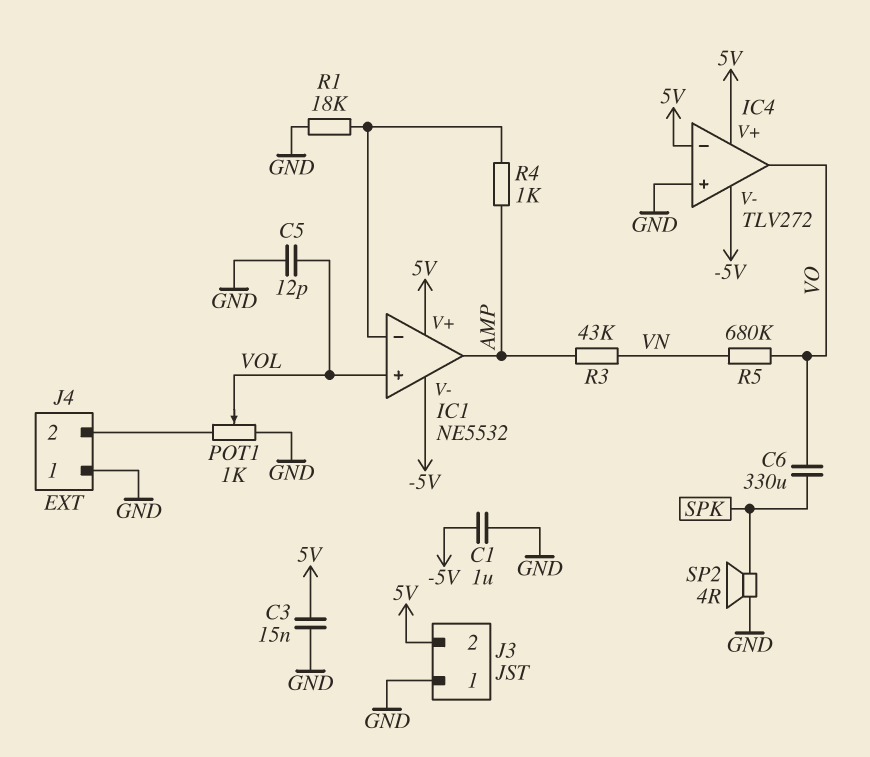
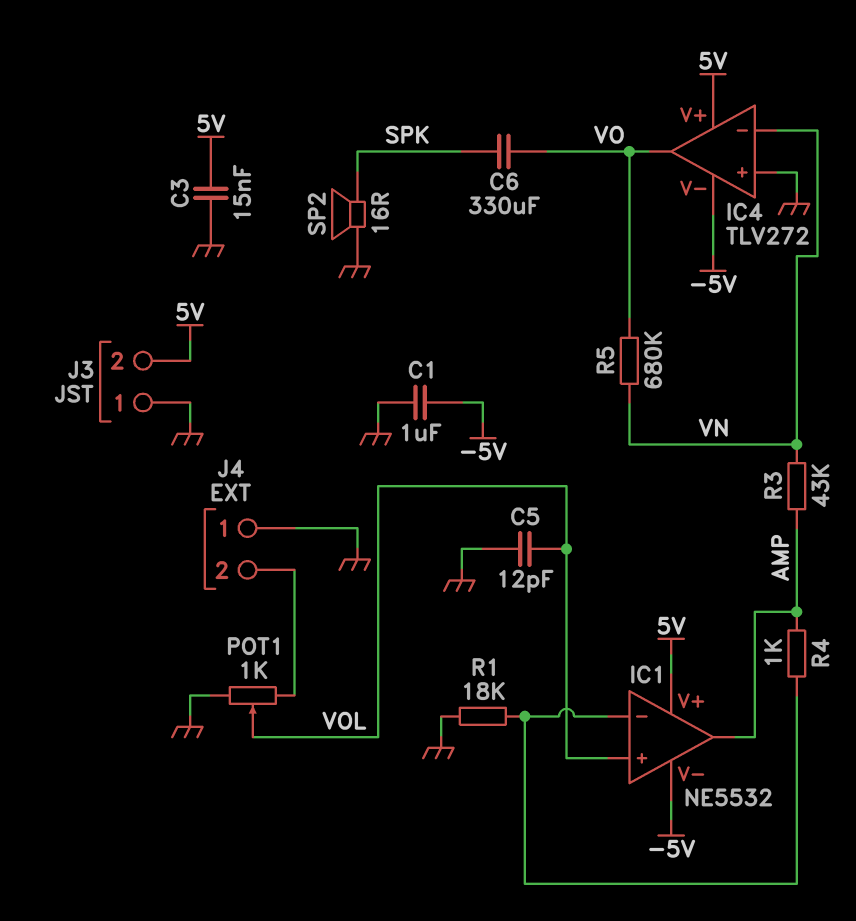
IC4 pin in-: 5V -> VN
SP2: speaker 4R (GND, SPK) -> speaker 16R (GND, SPK)

